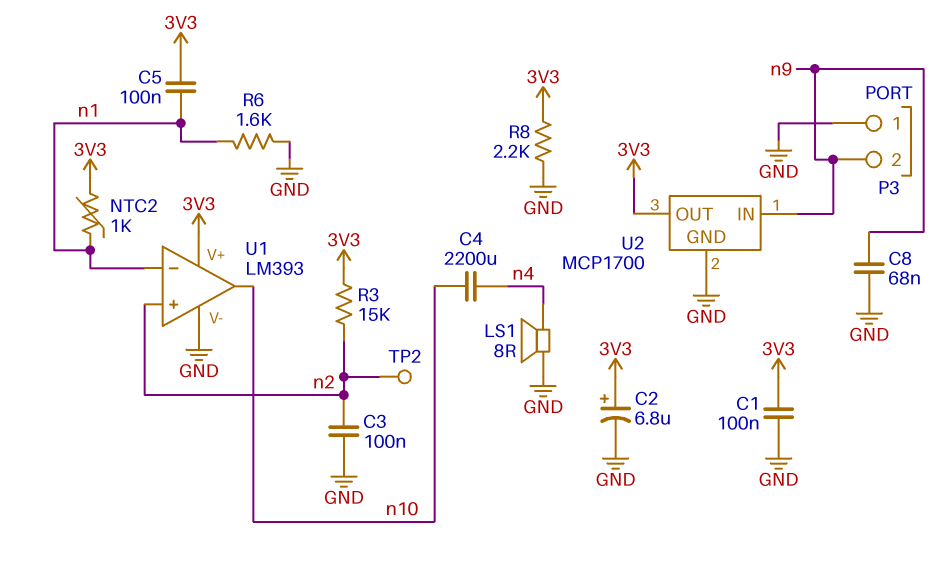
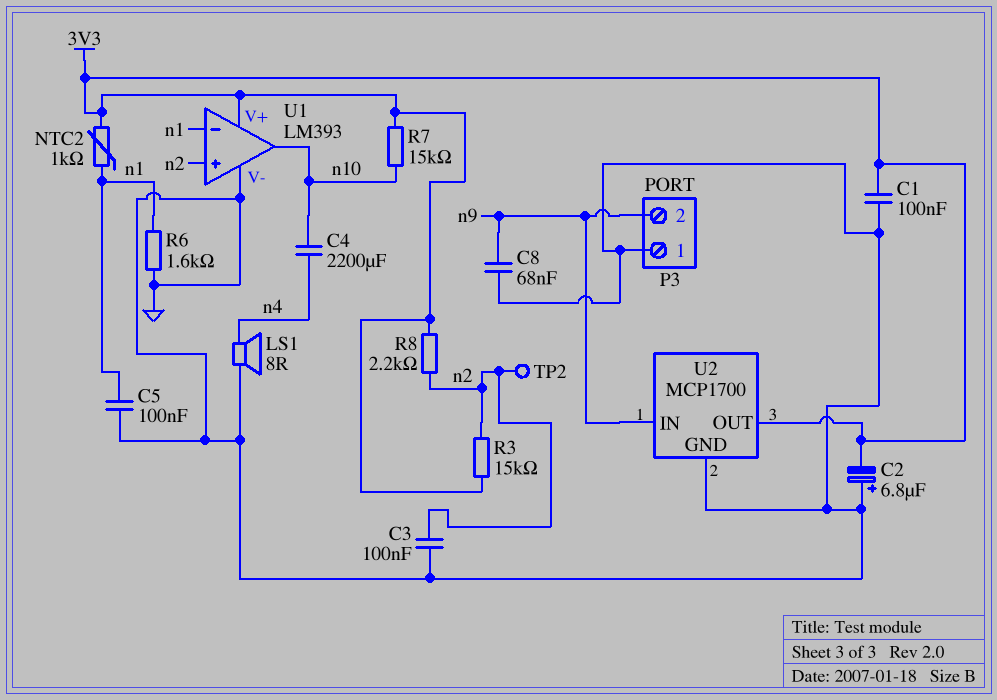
C2: 6.8uF (plus 3V3, minus GND) -> 6.8uF (plus GND, minus 3V3)
C5: 100nF (3V3, n1) -> 100nF (GND, n1)
R7: none -> 15k (3V3, n10)
R8: 2.2k (3V3, GND) -> 2.2k (3V3, n2)

